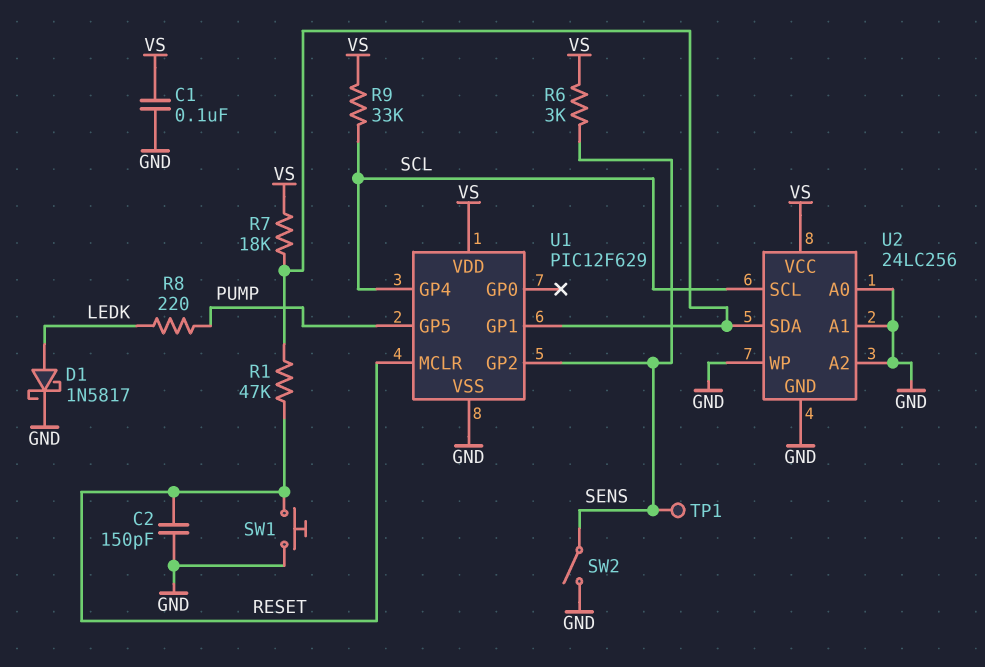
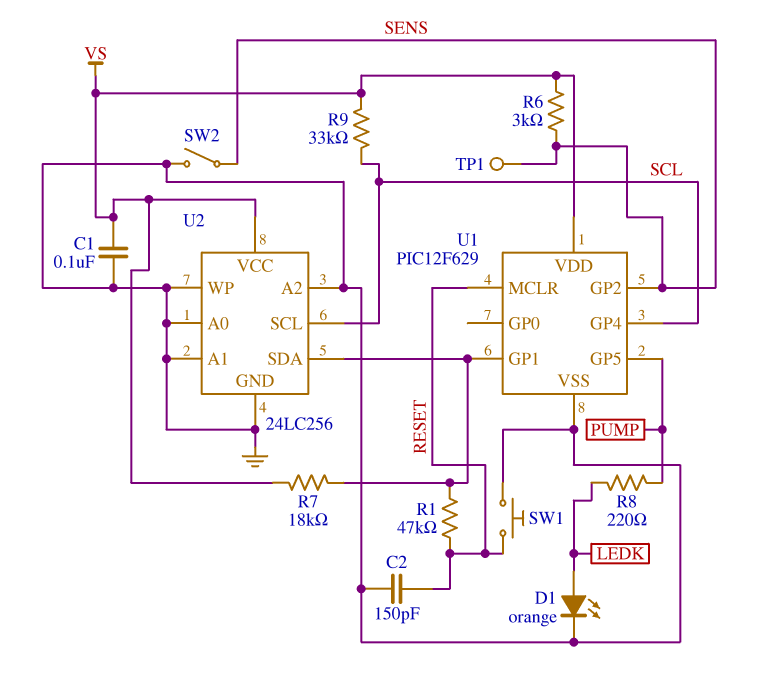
D1: schottky 1N5817 (A LEDK, K GND) -> LED orange (A LEDK, K GND)

